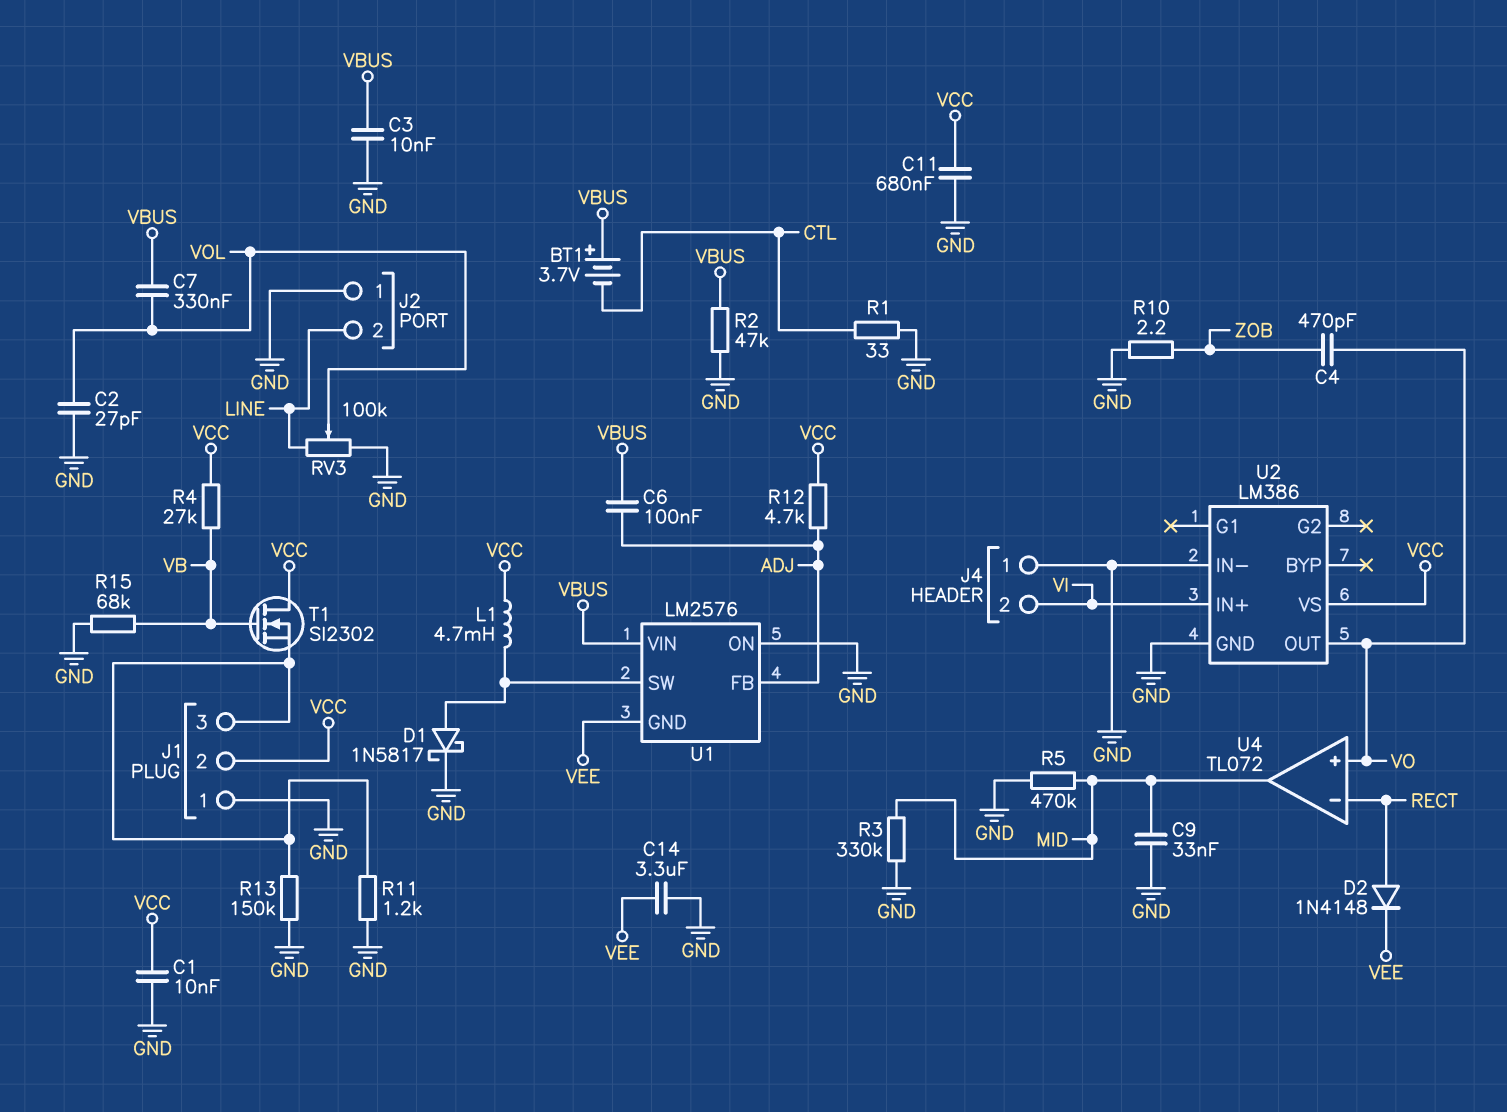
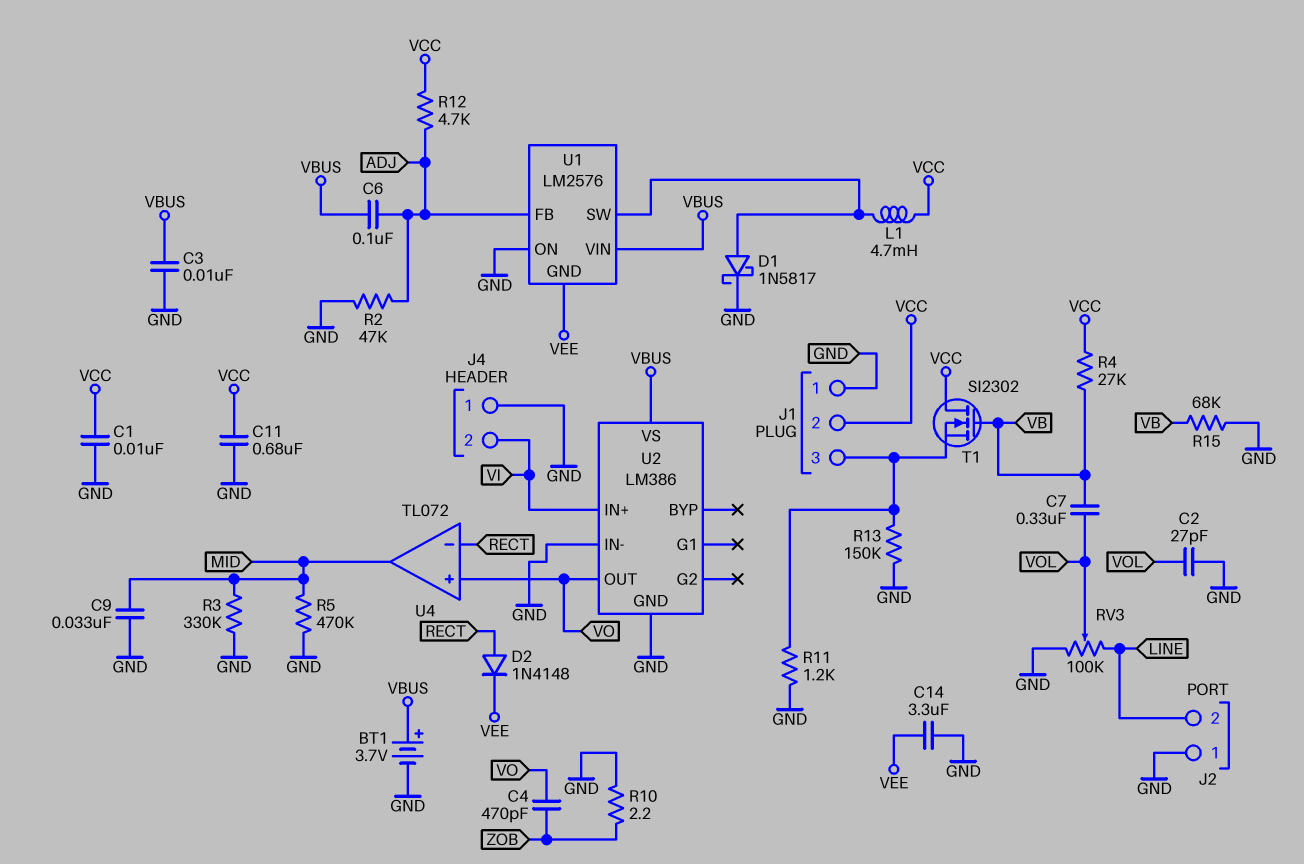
BT1: 3.7V (plus VBUS, minus CTL) -> 3.7V (plus VBUS, minus GND)
C7: 330nF (VBUS, VOL) -> 330nF (VB, VOL)
R1: 33 (CTL, GND) -> none
R2: 47k (GND, VBUS) -> 47k (ADJ, GND)
U2 pin VS: VCC -> VBUS

